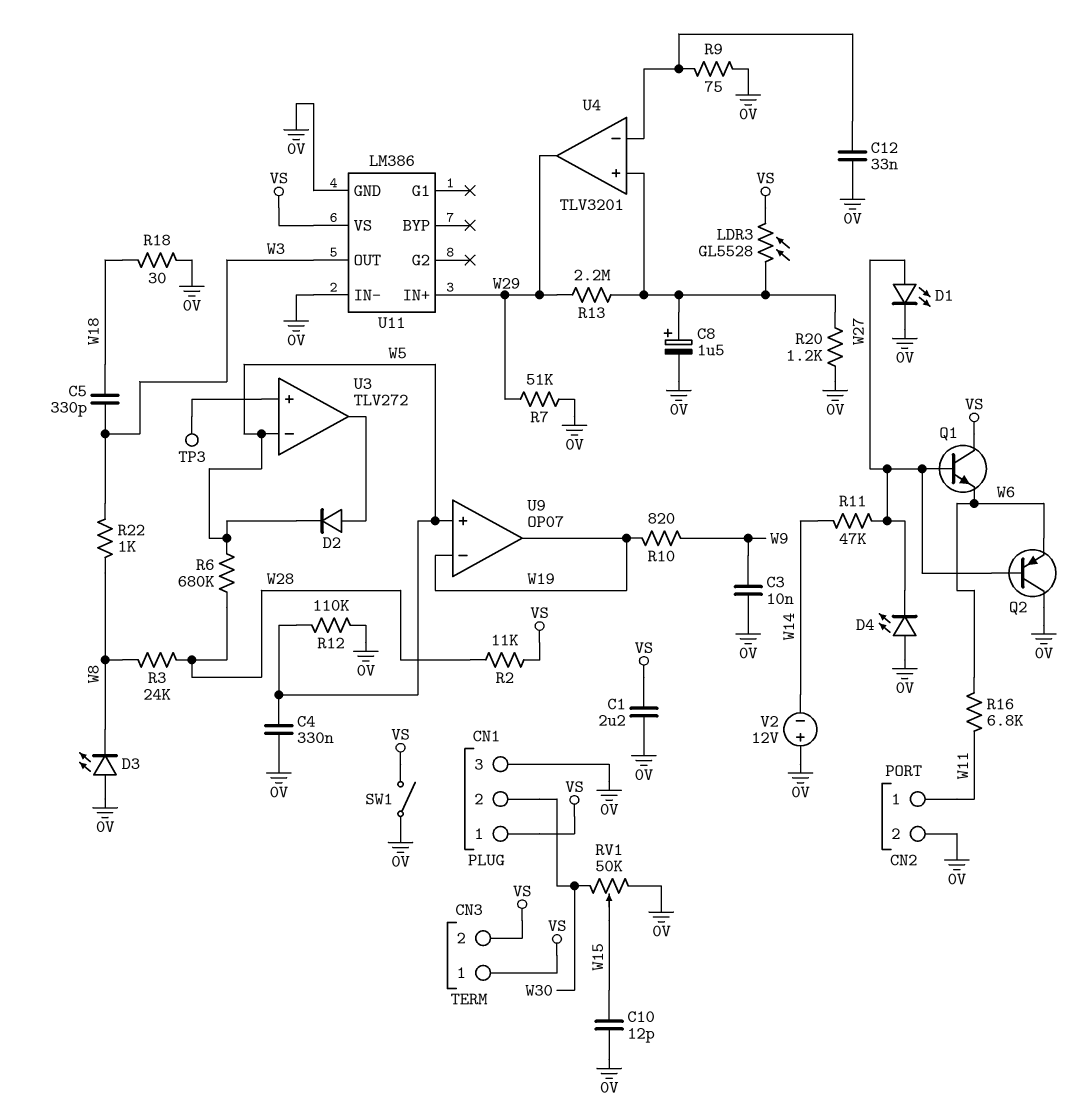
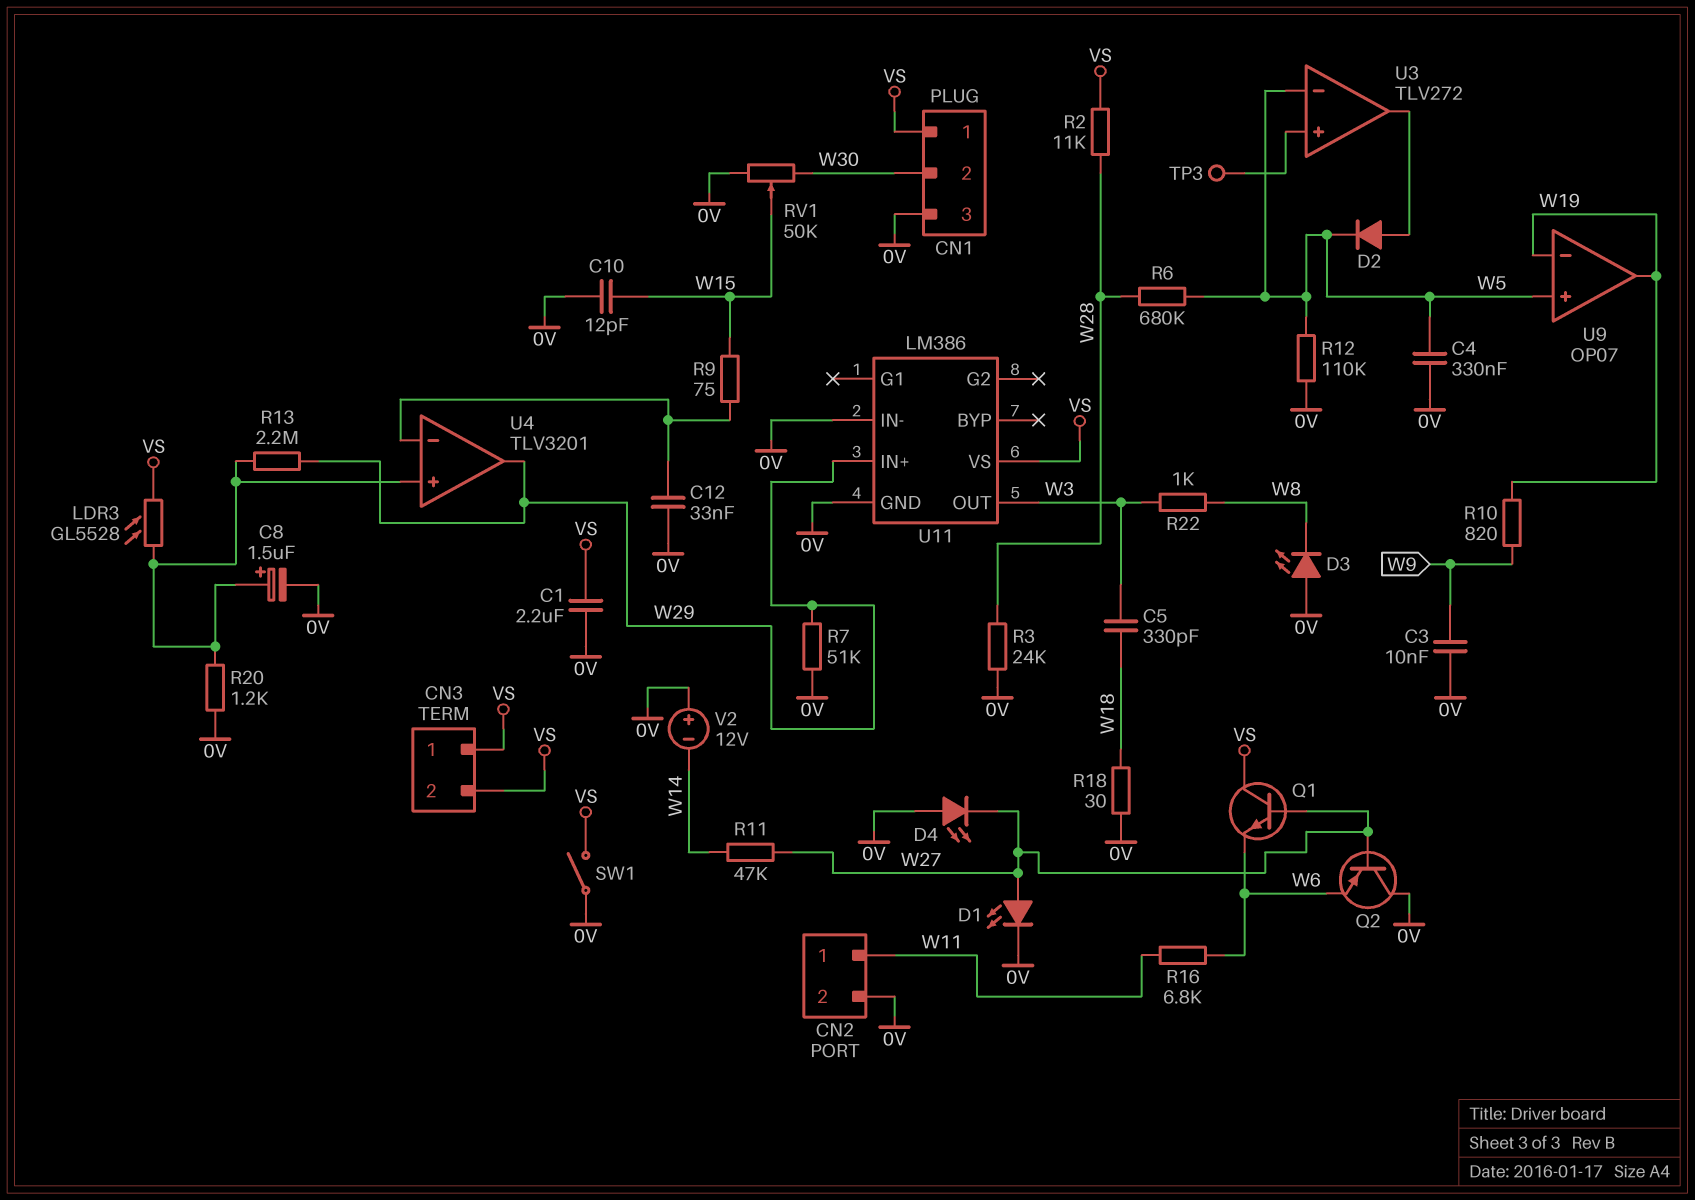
R3: 24k (W8, W28) -> 24k (0V, W28)
R9: 75 (0V, U4/in-) -> 75 (U4/in-, W15)

